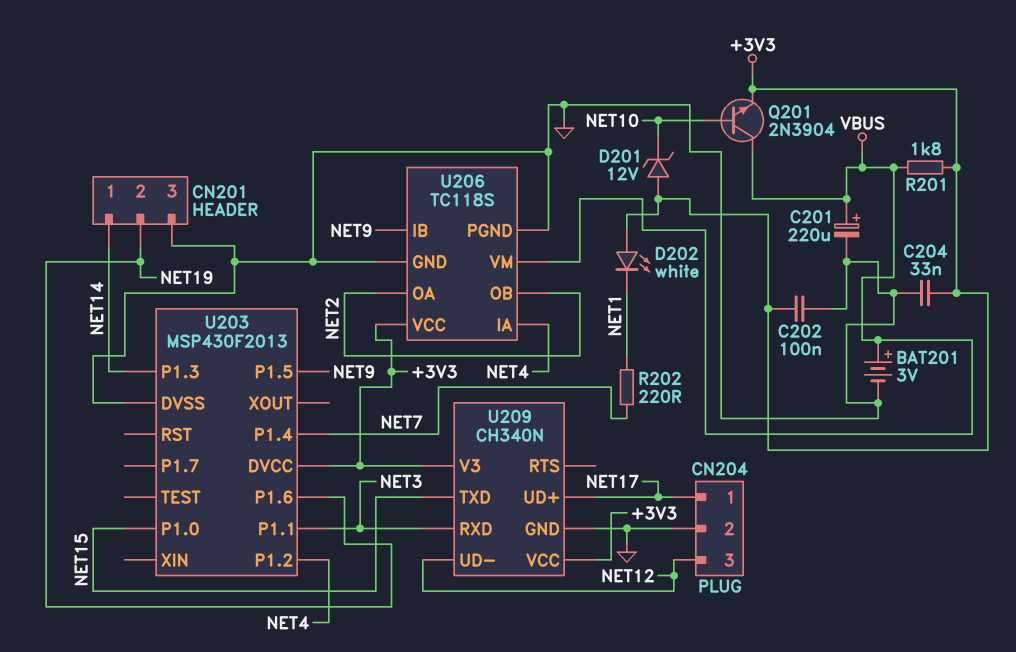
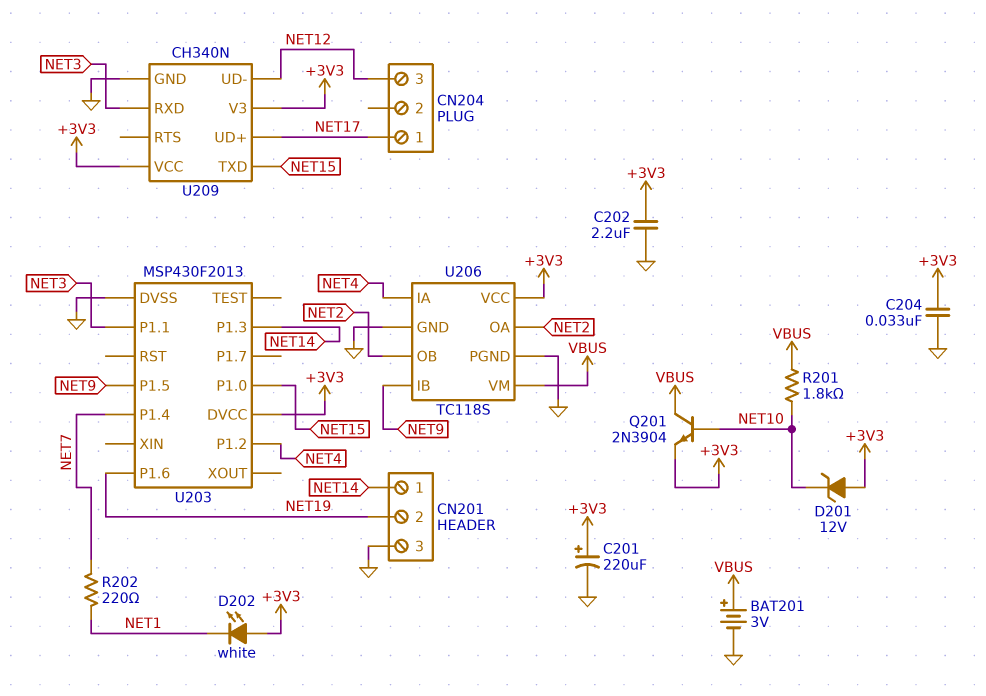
C201: 220uF (plus VBUS, minus GND) -> 220uF (plus +3V3, minus GND)
C202: 100nF (+3V3, GND) -> 2.2uF (+3V3, GND)
CN204 pin 2: GND -> none
R201: 1.8k (+3V3, VBUS) -> 1.8k (NET10, VBUS)

